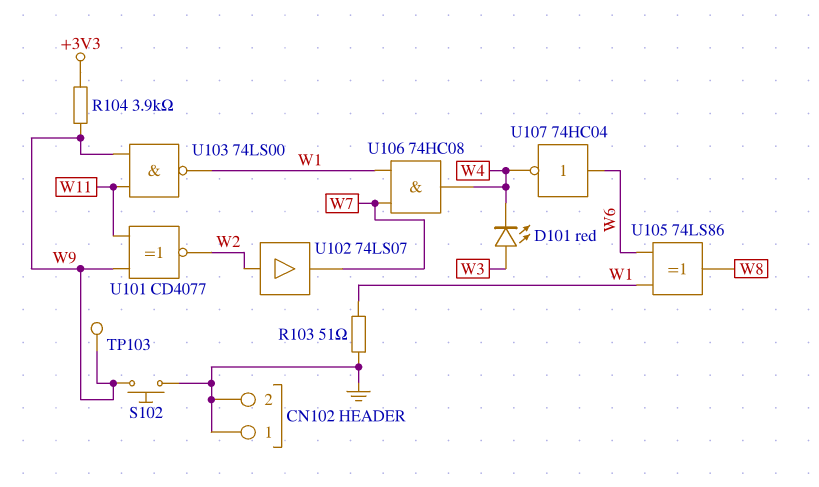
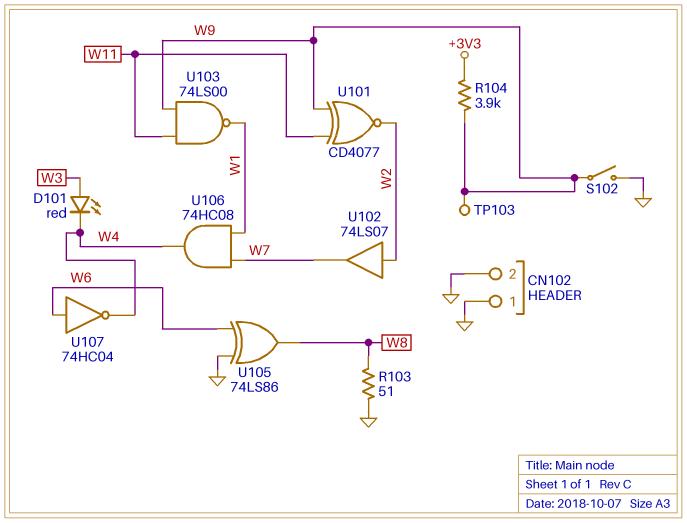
R103: 51 (GND, W1) -> 51 (GND, W8)
S102: button (GND, W9) -> switch (GND, W9)
U105: XOR 74LS86 (in W1, in W6, out W8) -> XOR 74LS86 (in GND, in W6, out W8)

